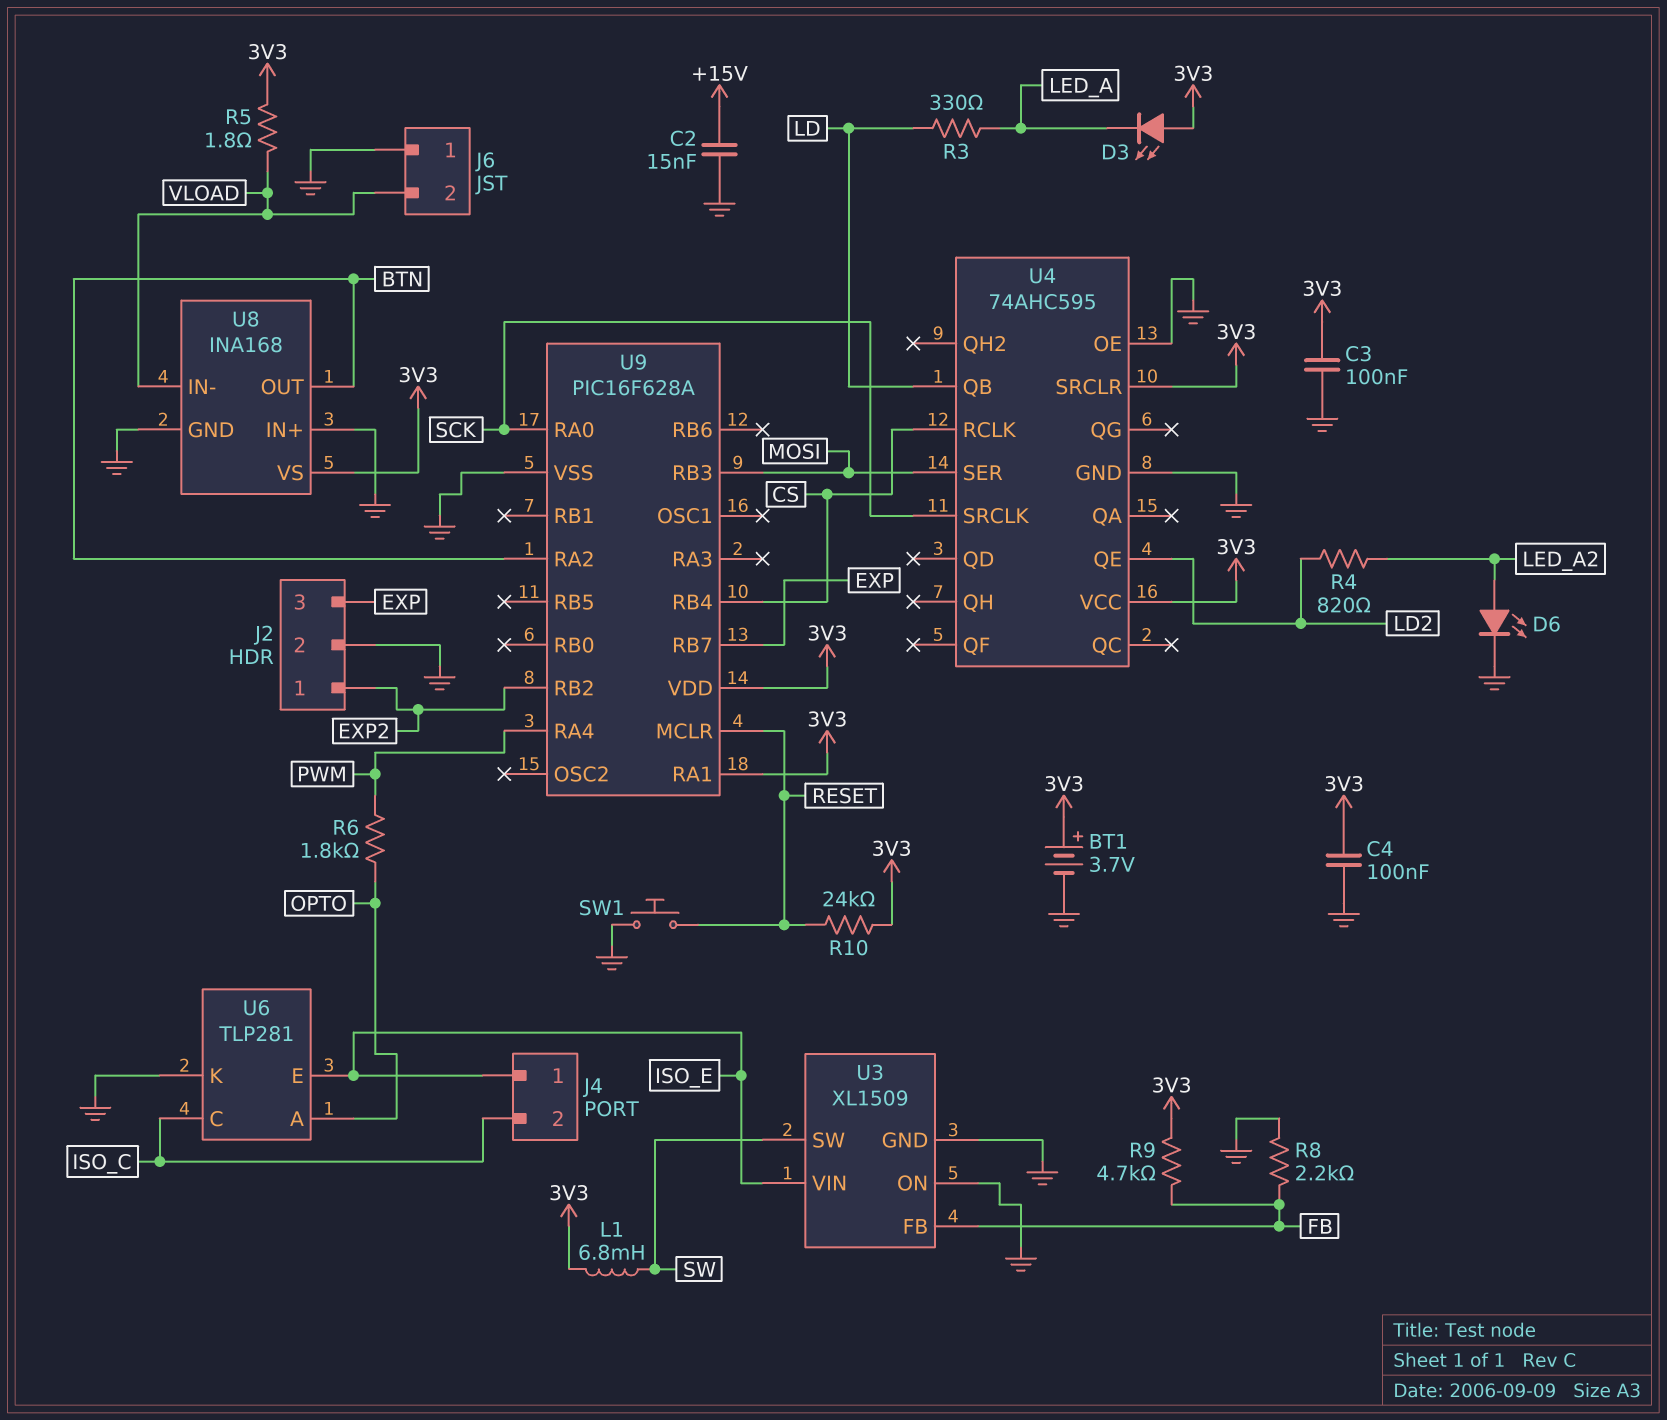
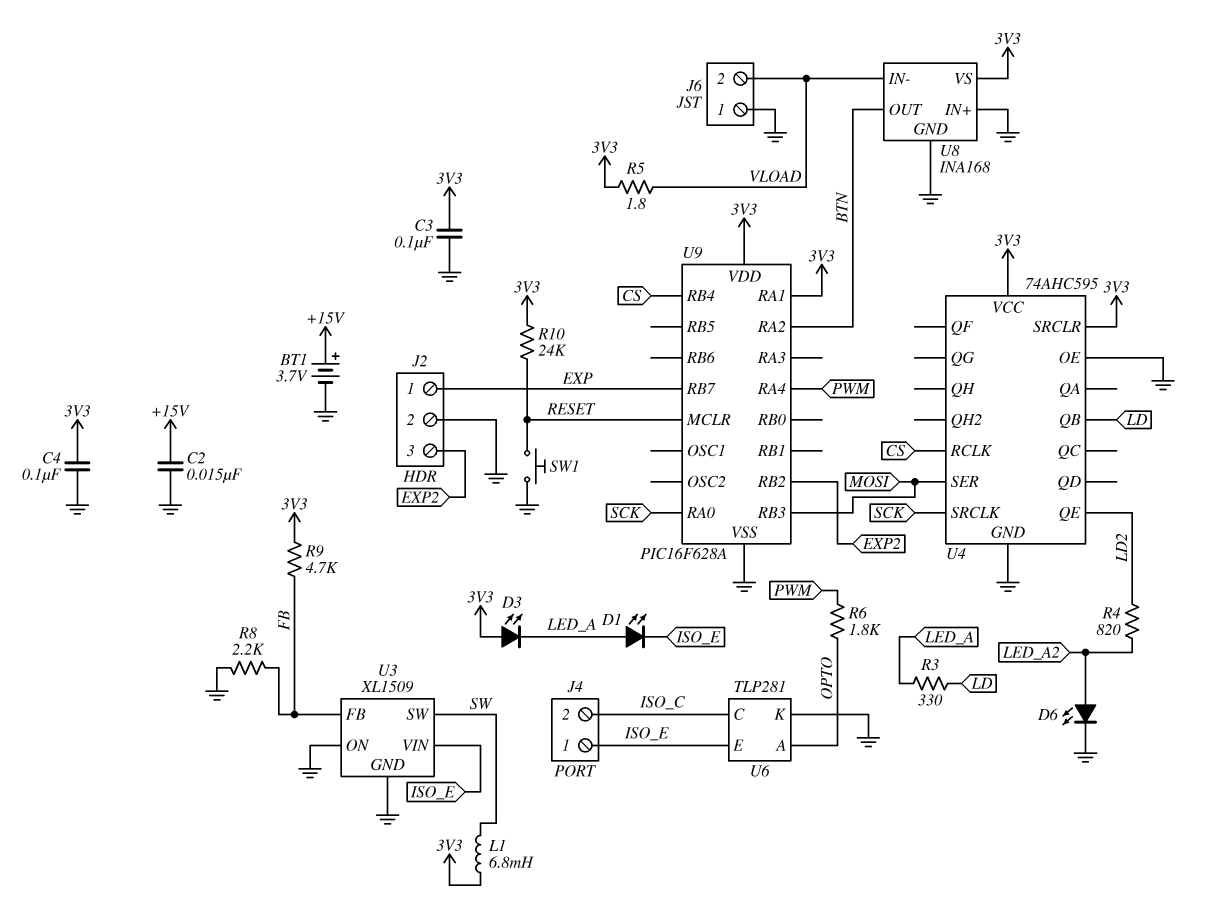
BT1: 3.7V (plus 3V3, minus GND) -> 3.7V (plus +15V, minus GND)
D1: none -> LED (A LED_A, K ISO_E)
J2 pin 1: EXP2 -> EXP
J2 pin 3: EXP -> EXP2

